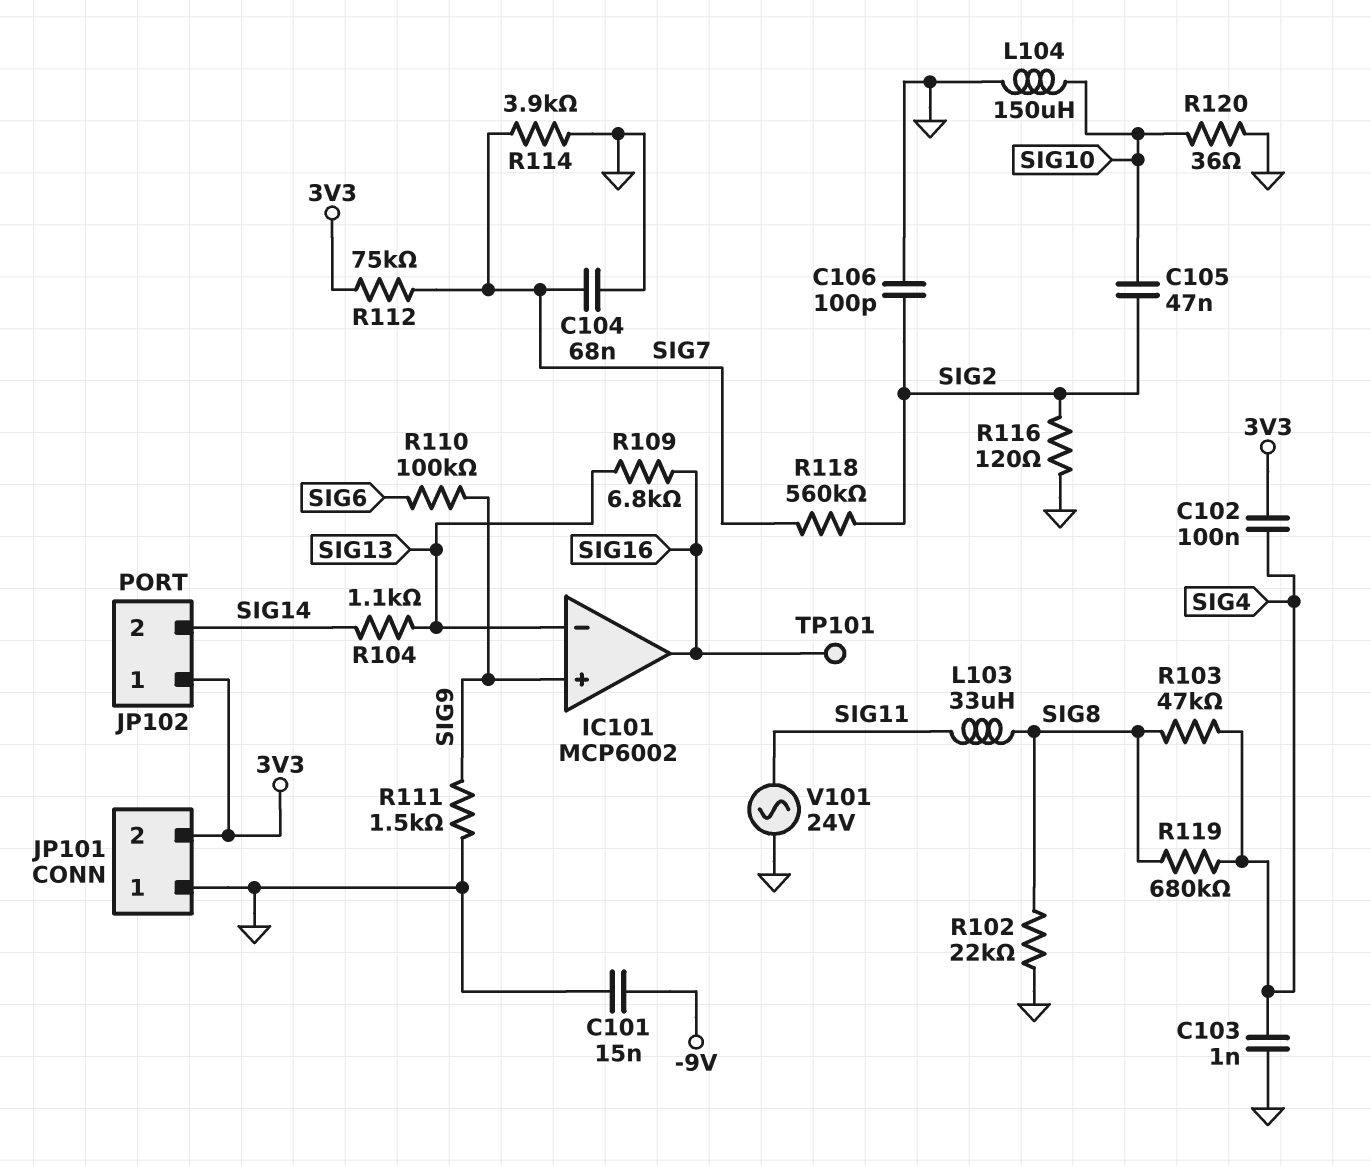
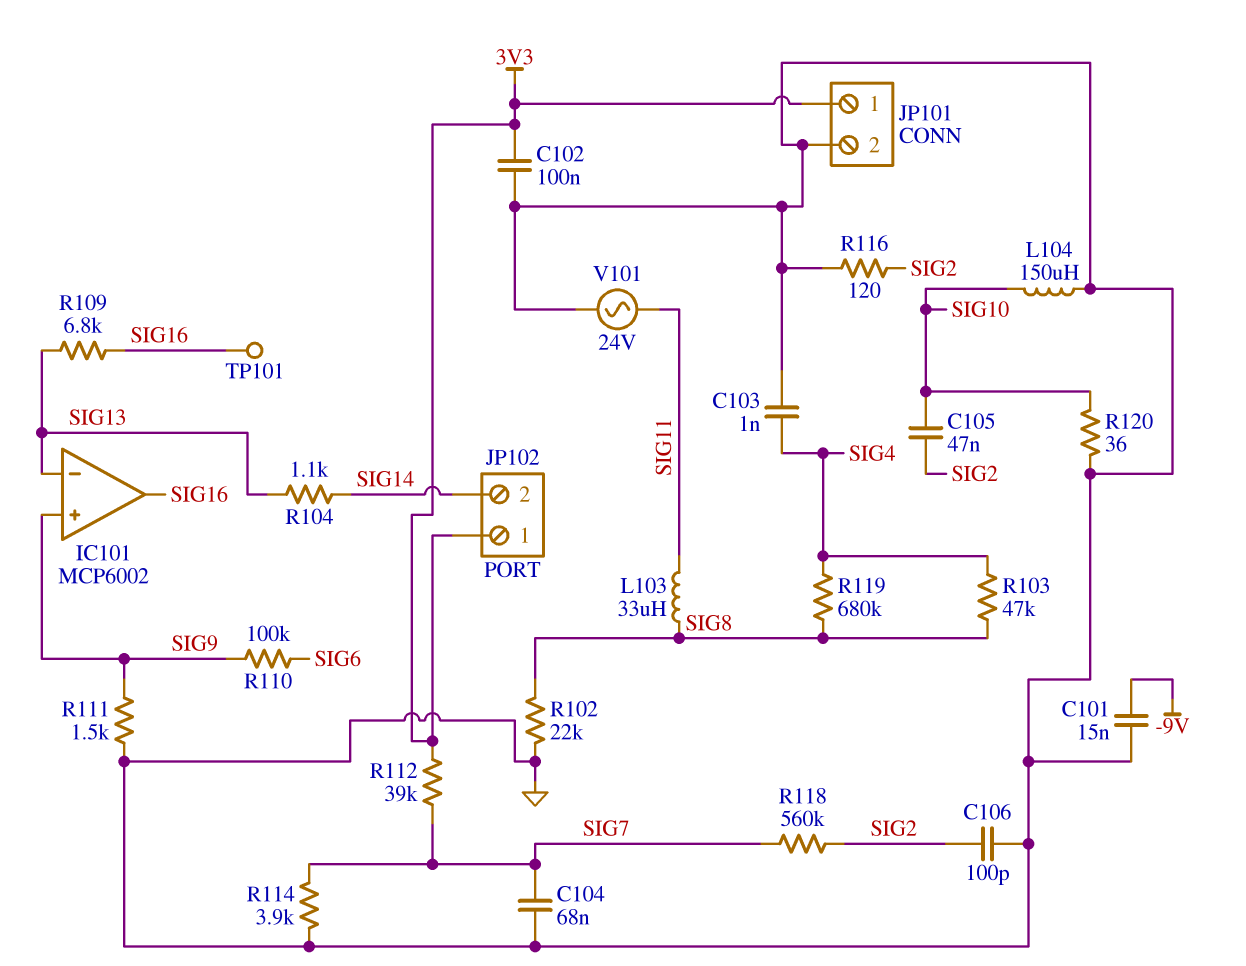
C102: 100nF (3V3, SIG4) -> 100nF (3V3, GND)
JP101 pin 1: GND -> 3V3
JP101 pin 2: 3V3 -> GND
R112: 75k (3V3, SIG7) -> 39k (3V3, SIG7)

